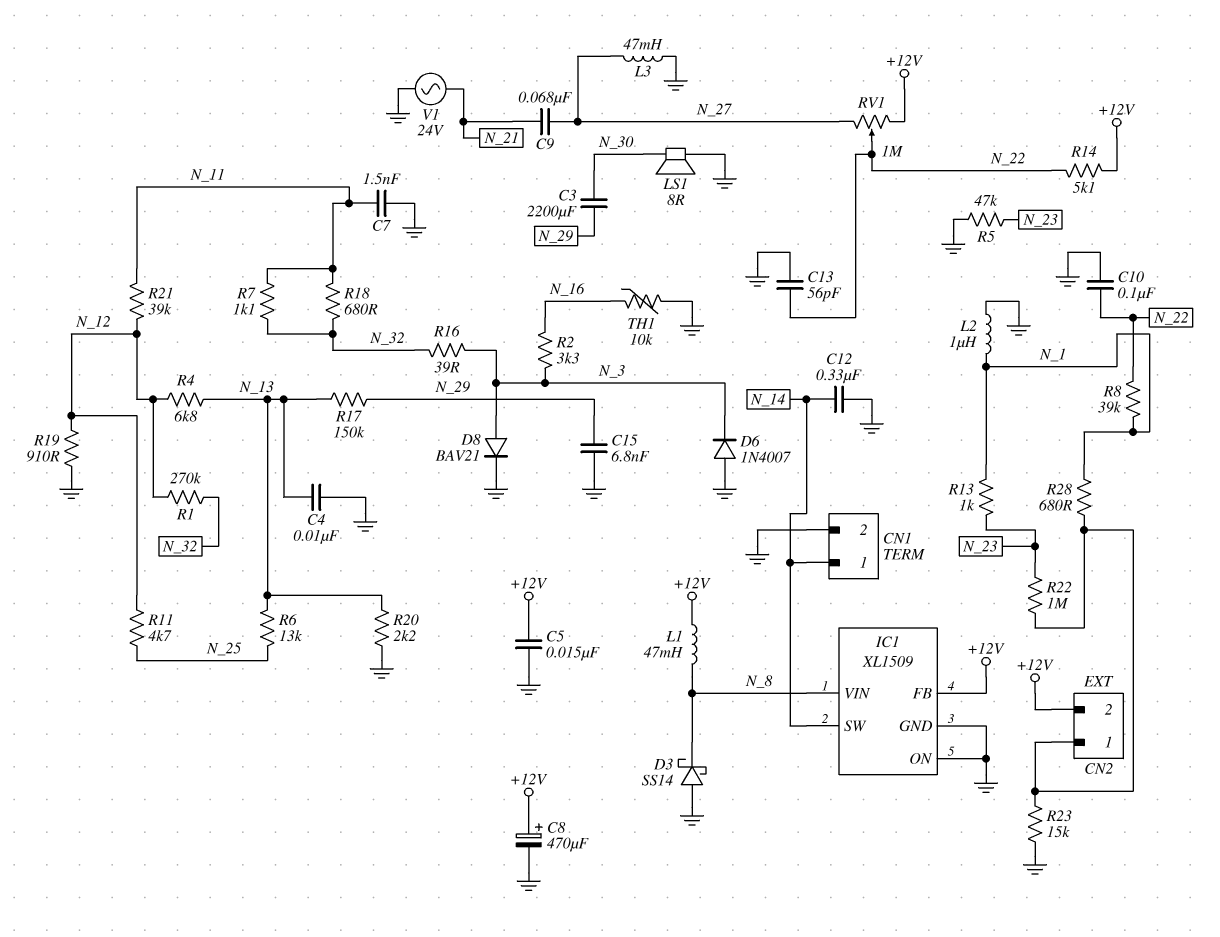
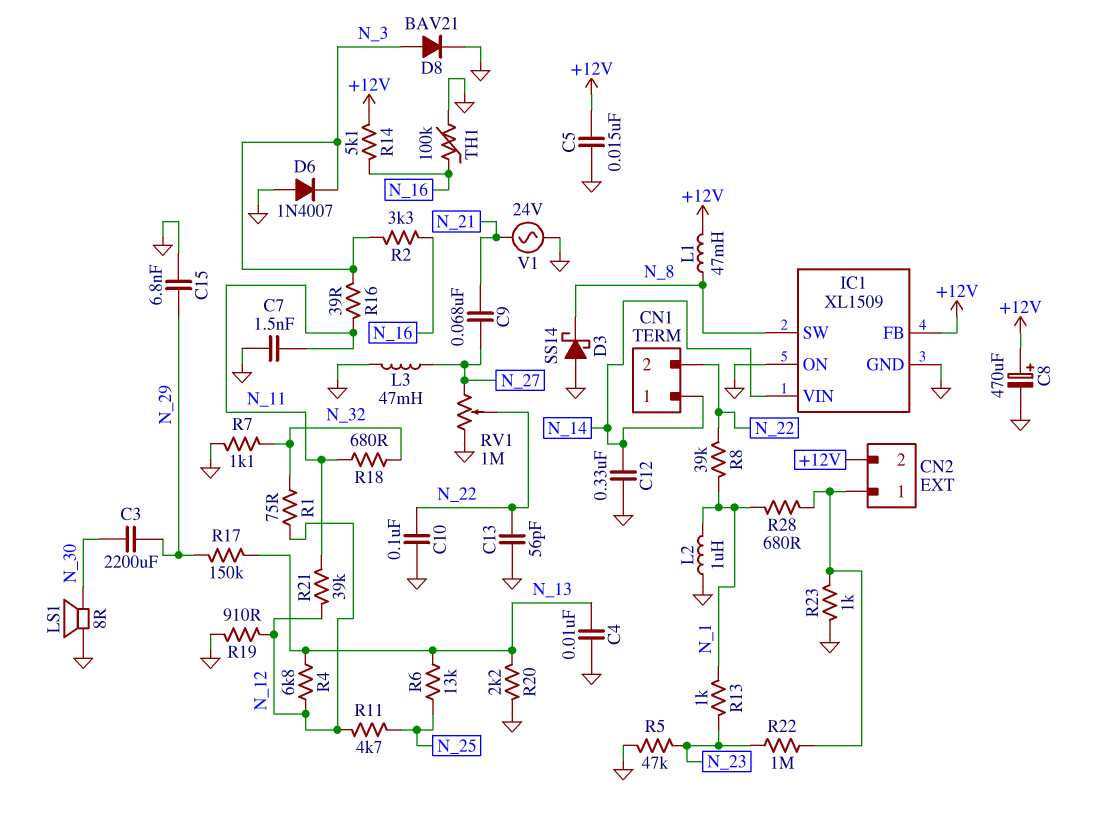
CN1 pin 2: GND -> N_22
IC1 pin SW: N_14 -> N_8
IC1 pin VIN: N_8 -> N_14
R1: 270k (N_12, N_32) -> 75 (N_12, N_32)
R7: 1.1k (N_11, N_32) -> 1.1k (GND, N_32)
R14: 5.1k (+12V, N_22) -> 5.1k (+12V, N_16)
R16: 39 (N_3, N_32) -> 39 (N_3, N_11)
R23: 15k (CN2/1, GND) -> 1k (CN2/1, GND)
RV1: 1M (+12V, N_27, wiper N_22) -> 1M (GND, N_27, wiper N_22)
TH1: 10k (GND, N_16) -> 100k (GND, N_16)

